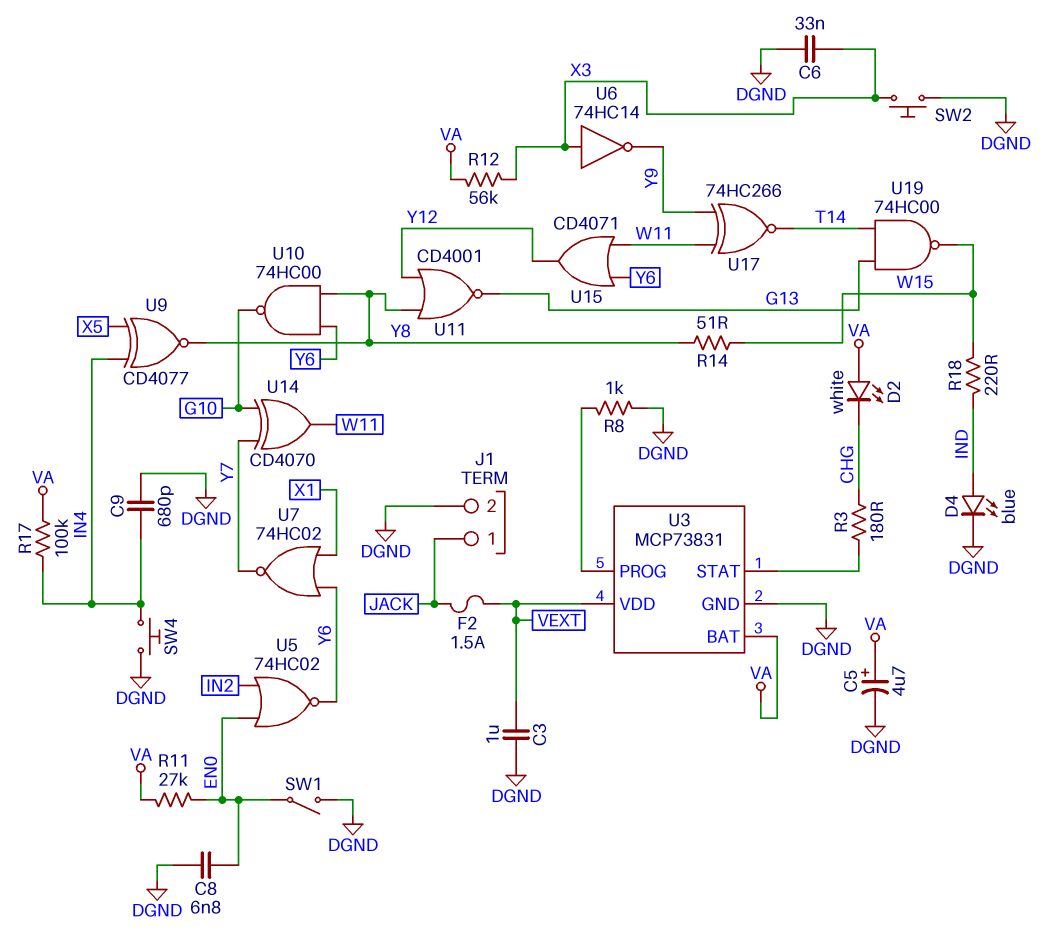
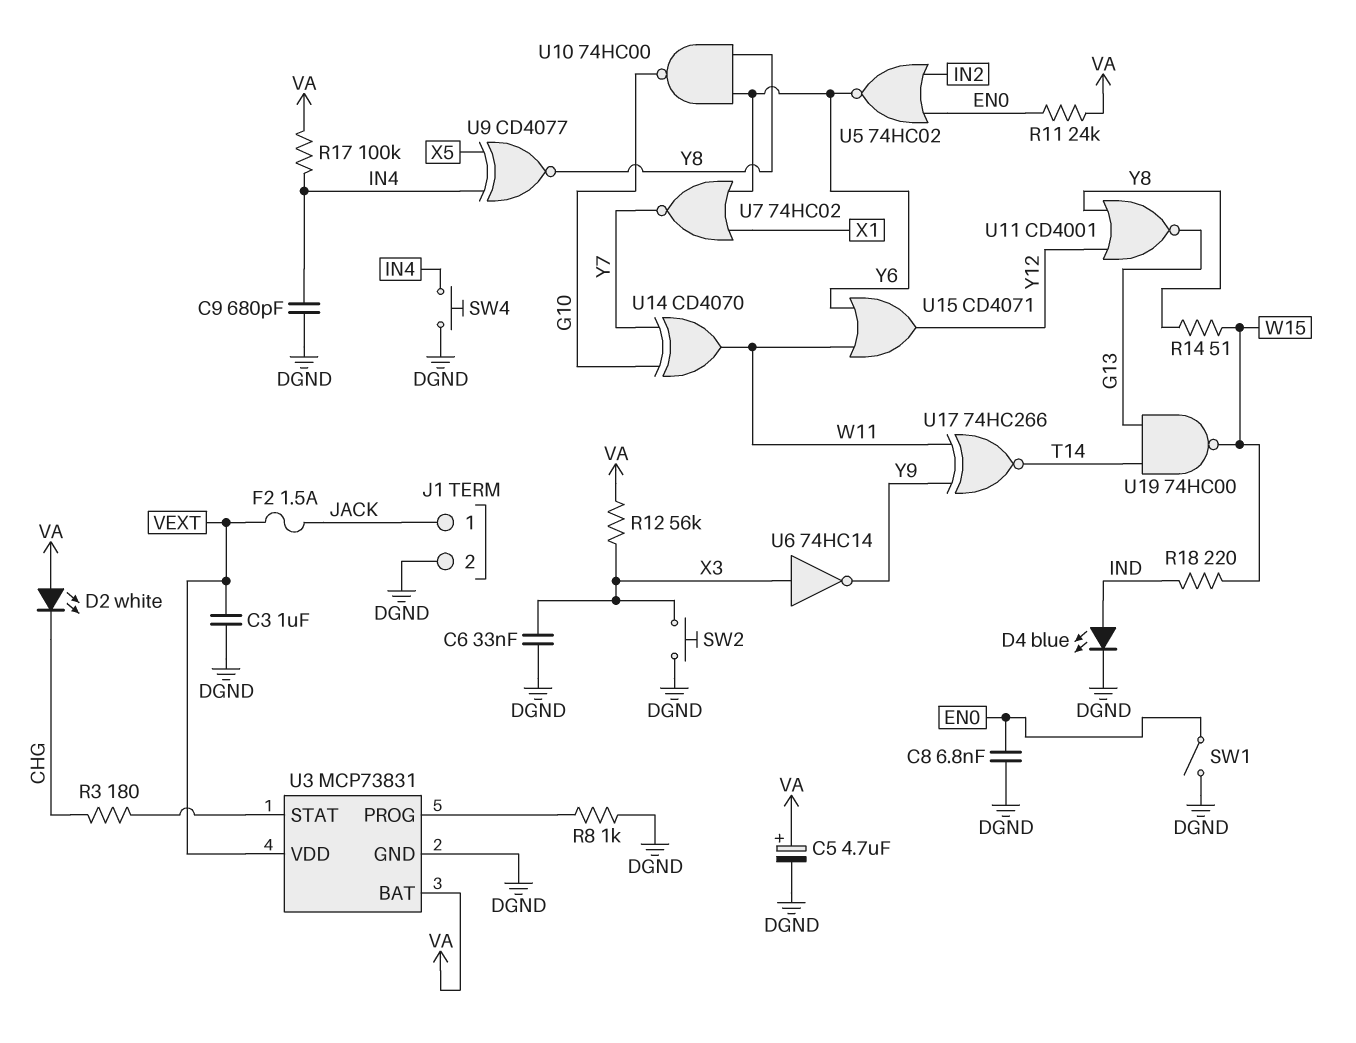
R11: 27k (EN0, VA) -> 24k (EN0, VA)

